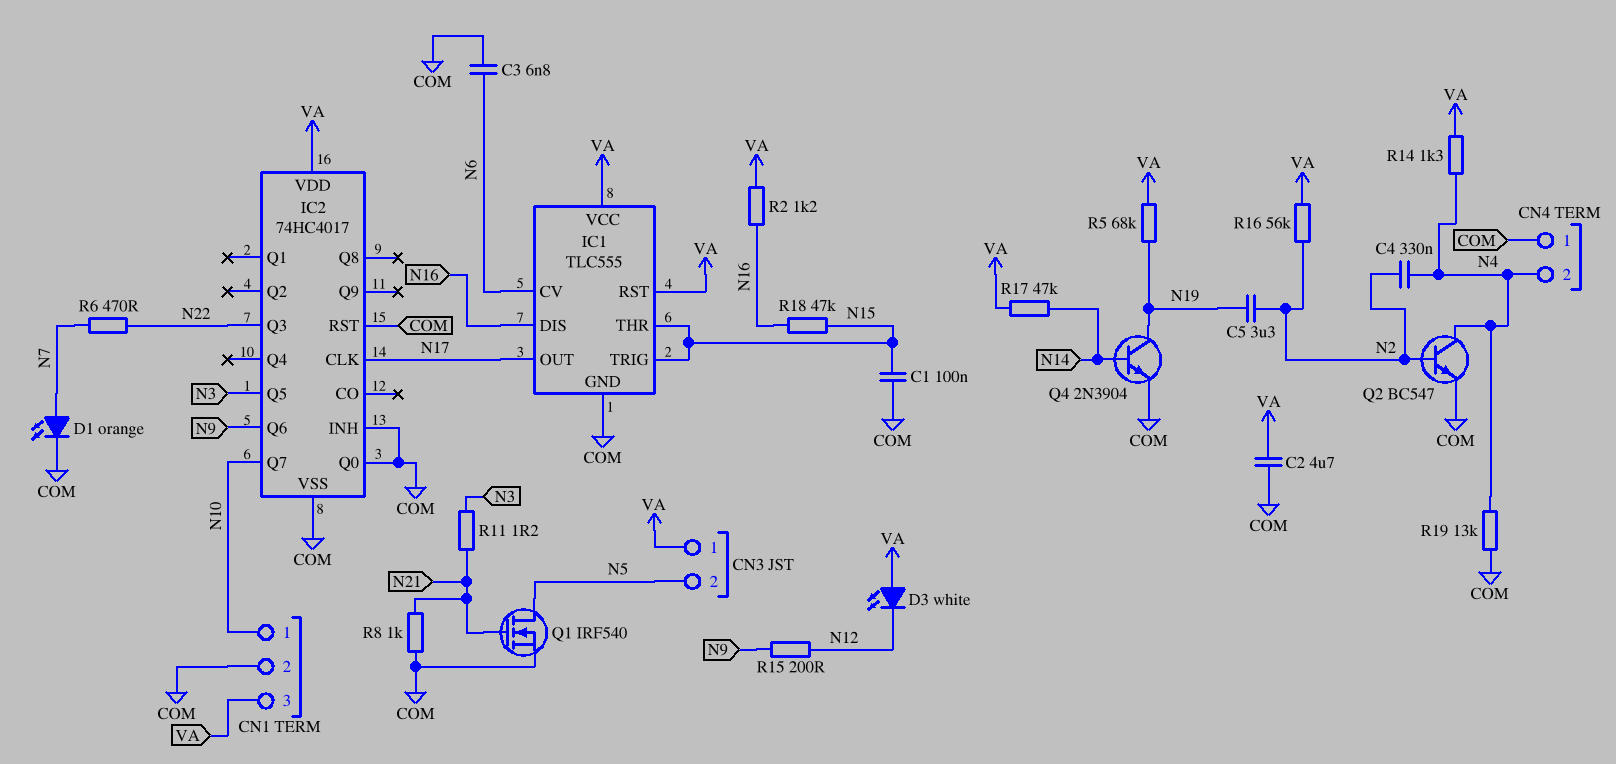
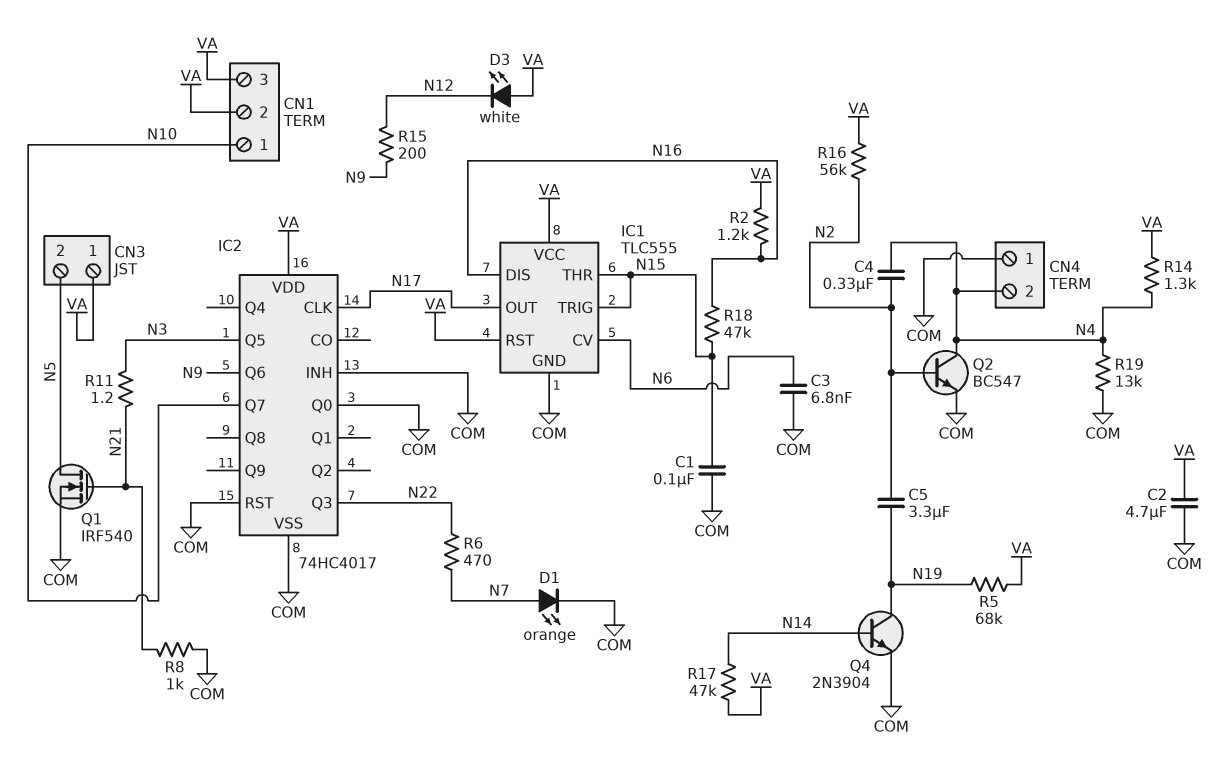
CN1 pin 2: COM -> VA

